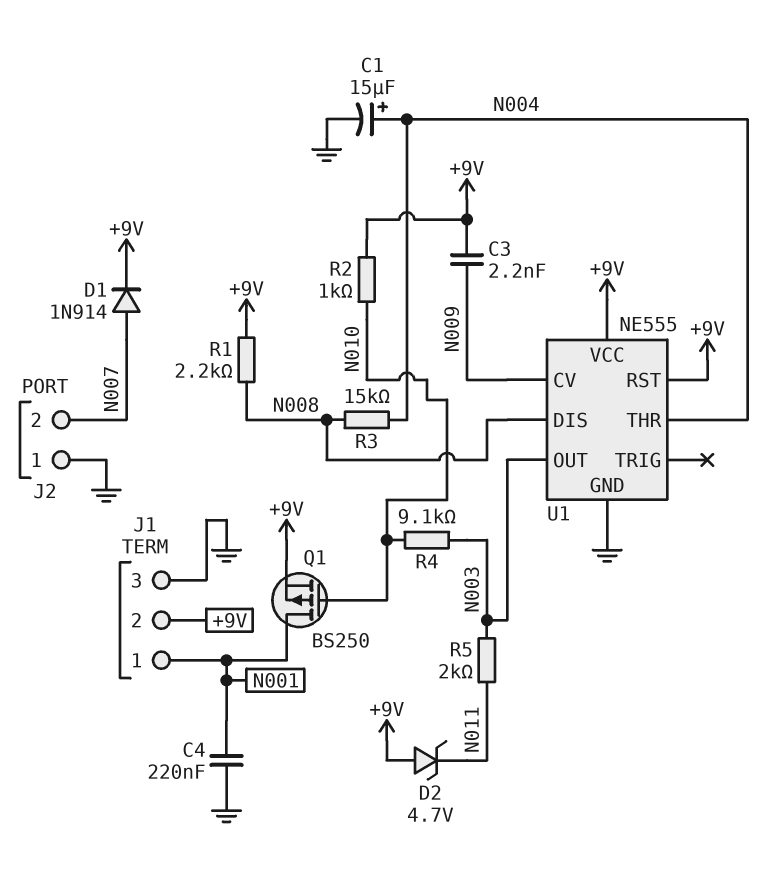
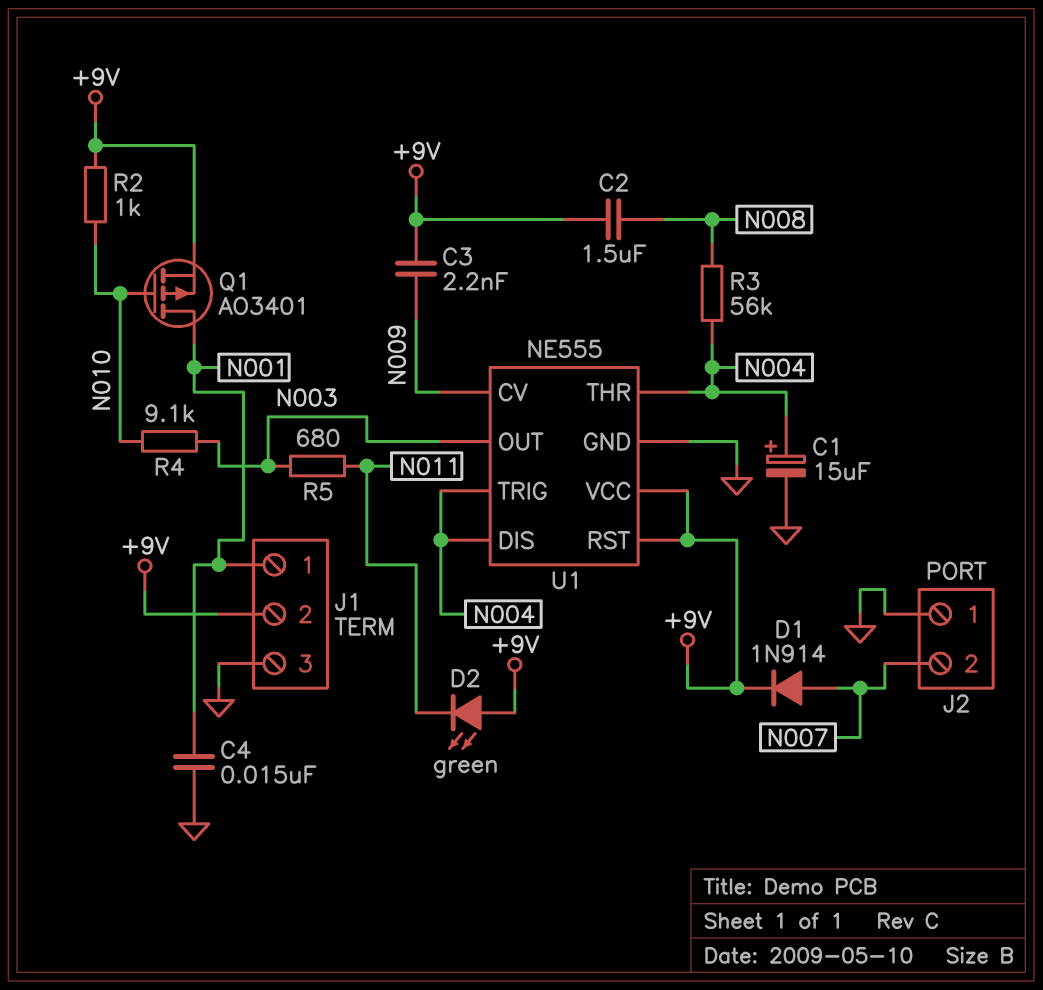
C2: none -> 1.5uF (+9V, N008)
C4: 220nF (GND, N001) -> 15nF (GND, N001)
D2: zener 4.7V (A +9V, K N011) -> LED green (A +9V, K N011)
Q1: PMOS BS250 (G N010, D N001, S +9V) -> PMOS AO3401 (G N010, D N001, S +9V)
R1: 2.2k (+9V, N008) -> none
R3: 15k (N004, N008) -> 56k (N004, N008)
R5: 2k (N003, N011) -> 680 (N003, N011)
U1 pin DIS: N008 -> N004
U1 pin TRIG: none -> N004

